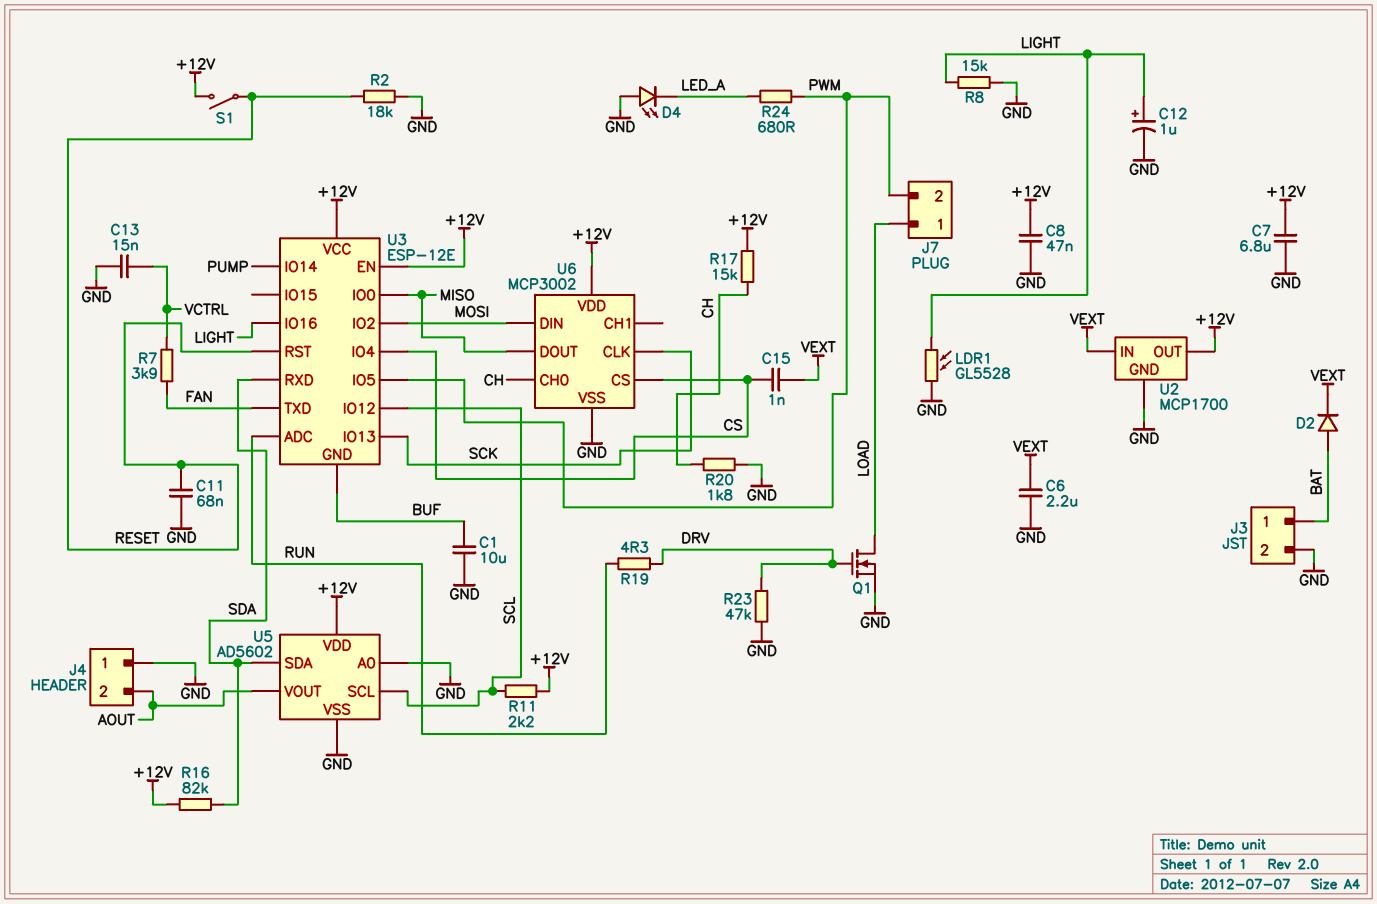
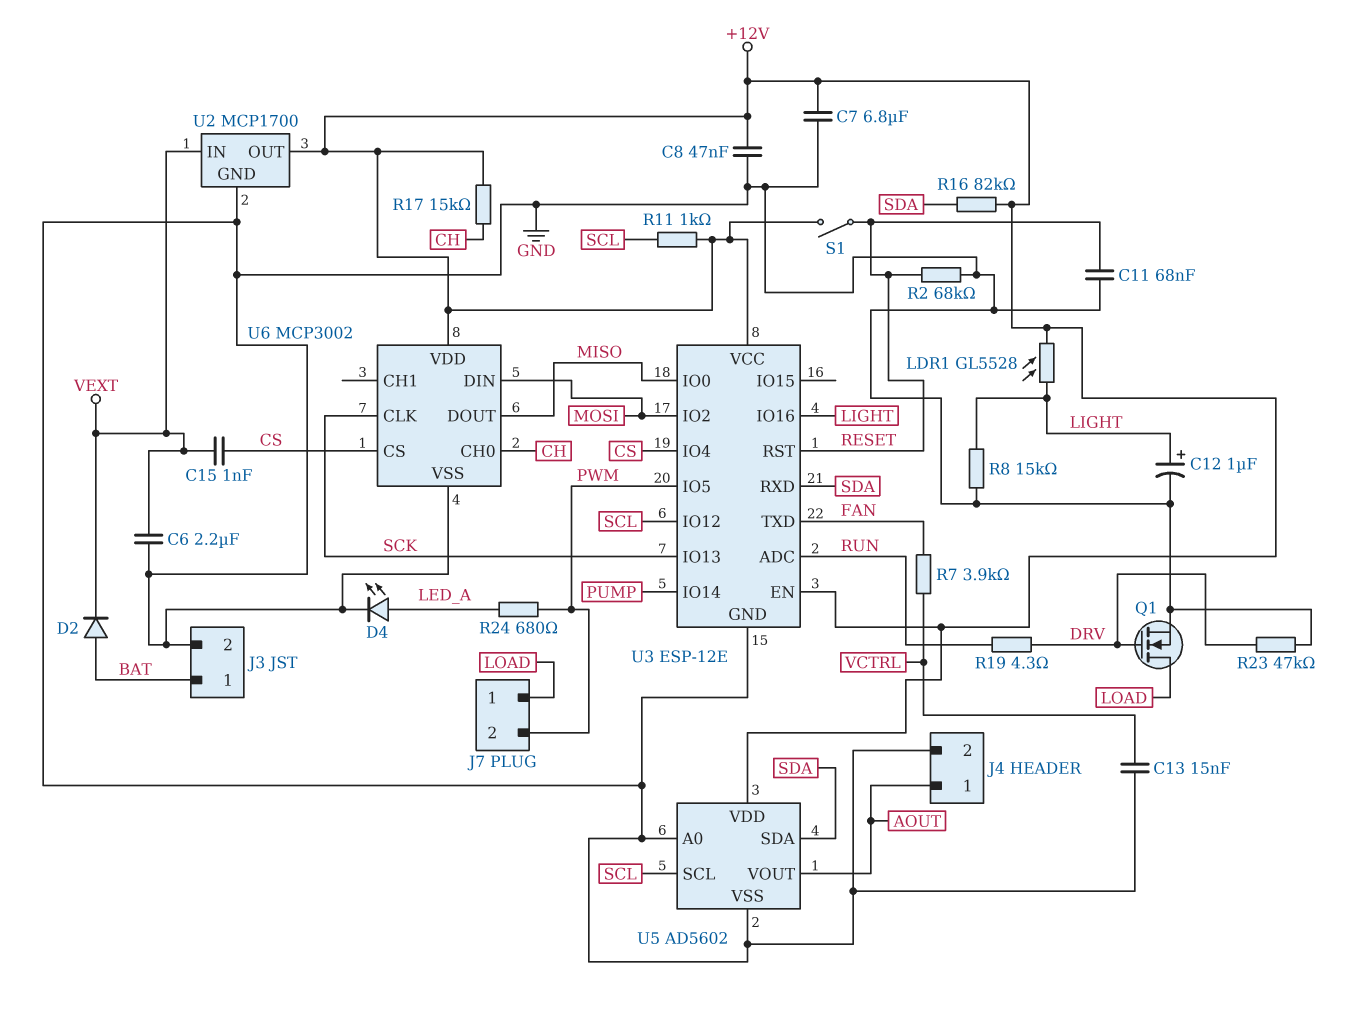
C1: 10uF (BUF, GND) -> none
D4: LED (A GND, K LED_A) -> LED (A LED_A, K GND)
J4 pin 1: GND -> AOUT
J4 pin 2: AOUT -> GND
LDR1: GL5528 (GND, LIGHT) -> GL5528 (+12V, LIGHT)
R2: 18k (GND, RESET) -> 68k (GND, RESET)
R11: 2.2k (+12V, SCL) -> 1k (+12V, SCL)
R20: 1.8k (CH, GND) -> none
U3 pin GND: BUF -> GND

